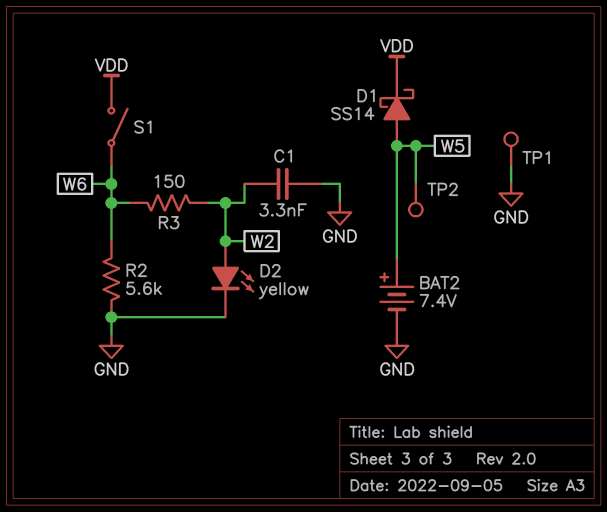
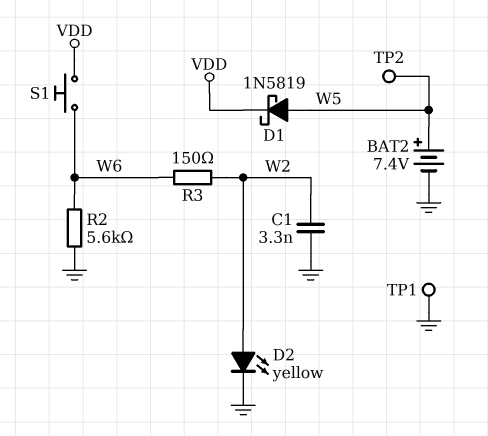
D1: schottky SS14 (A W5, K VDD) -> schottky 1N5819 (A W5, K VDD)
S1: switch (VDD, W6) -> button (VDD, W6)

